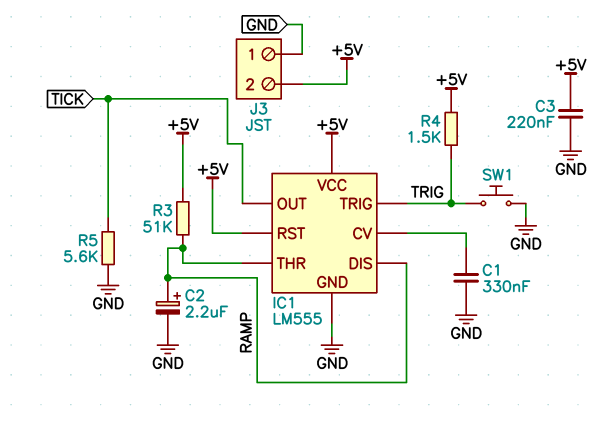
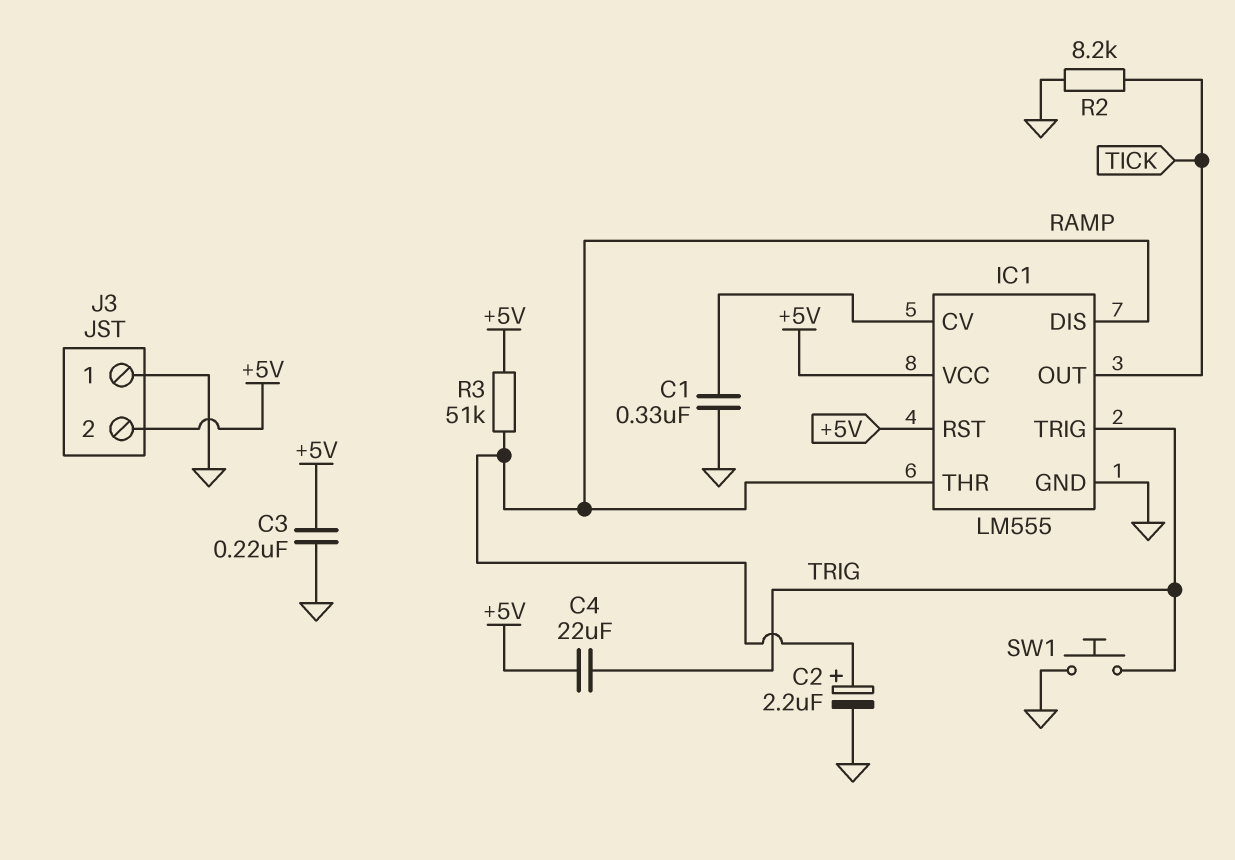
C4: none -> 22uF (+5V, TRIG)
R2: none -> 8.2k (GND, TICK)
R4: 1.5k (+5V, TRIG) -> none
R5: 5.6k (GND, TICK) -> none

